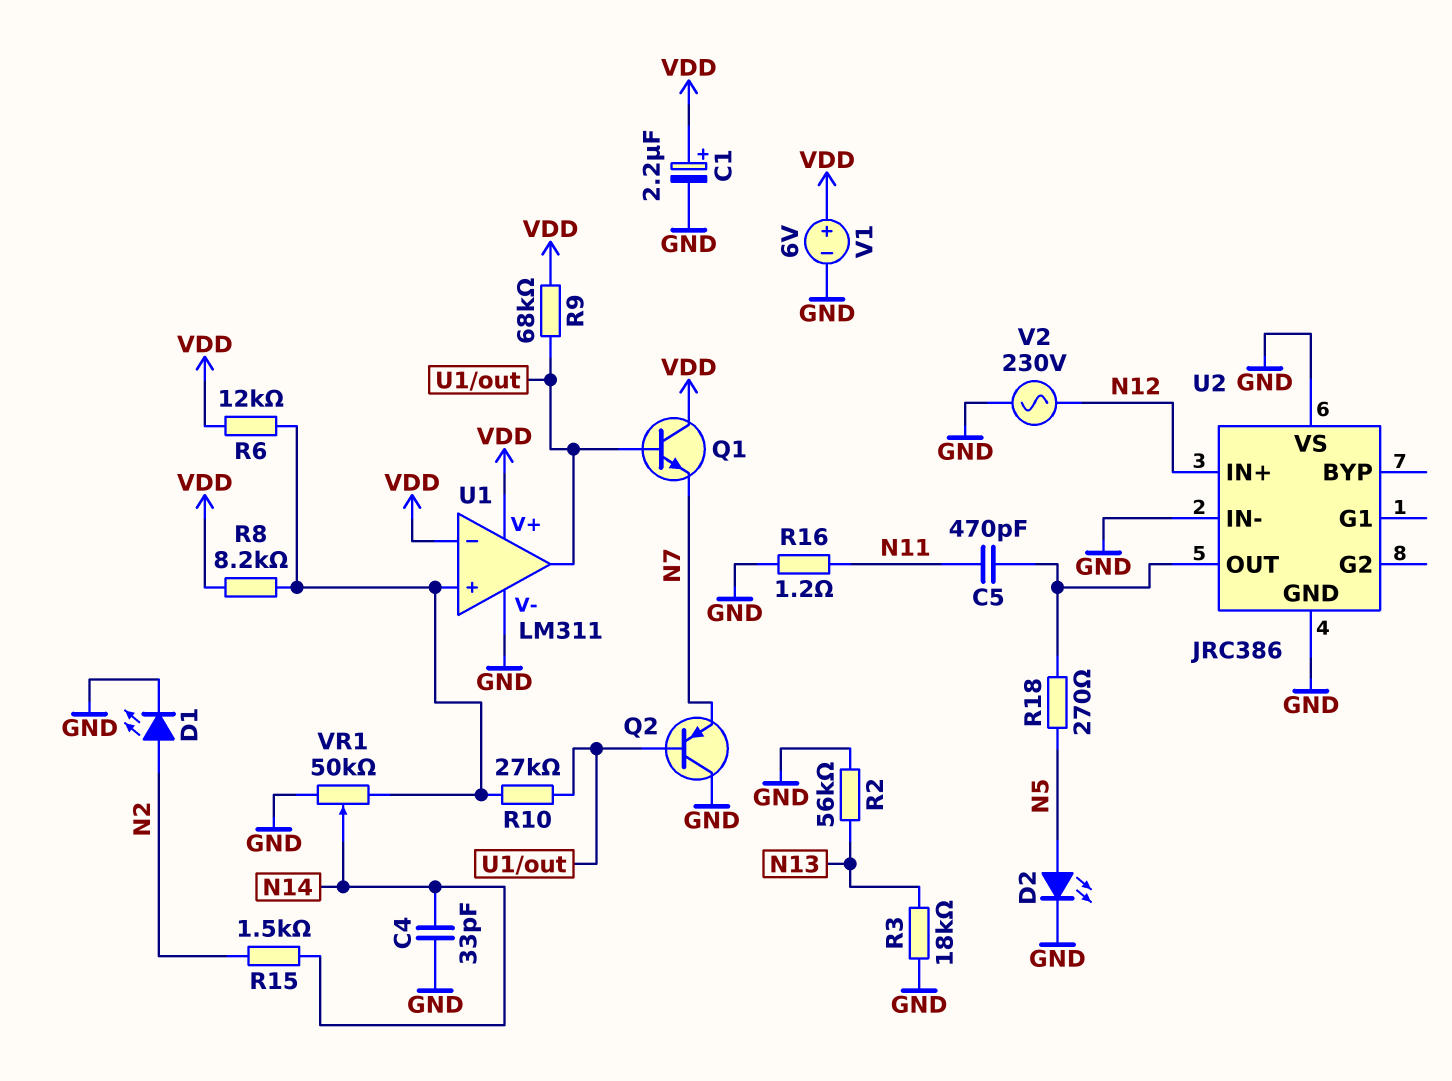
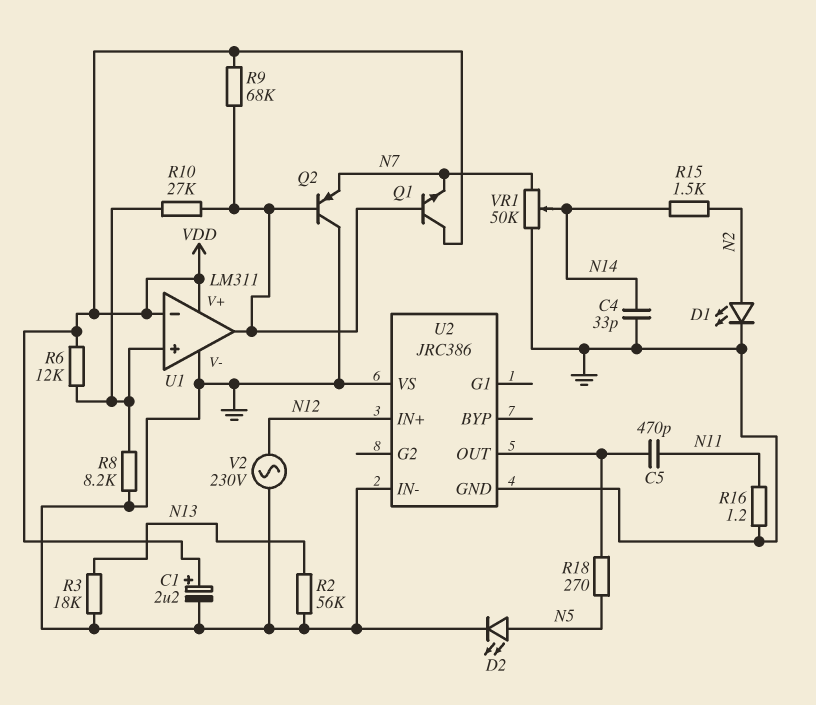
R8: 8.2k (U1/in+, VDD) -> 8.2k (GND, U1/in+)
V1: 6V (plus VDD, minus GND) -> none
VR1: 50k (GND, U1/in+, wiper N14) -> 50k (GND, N7, wiper N14)

